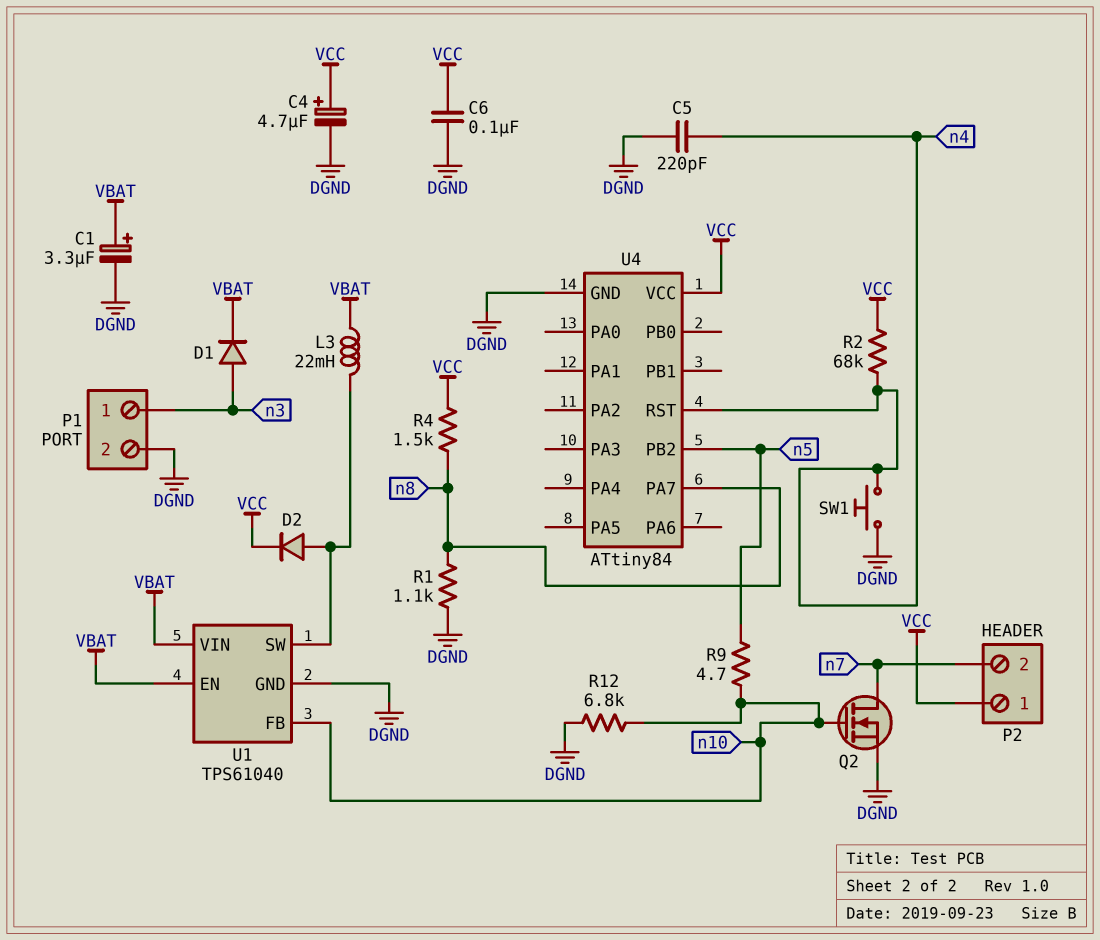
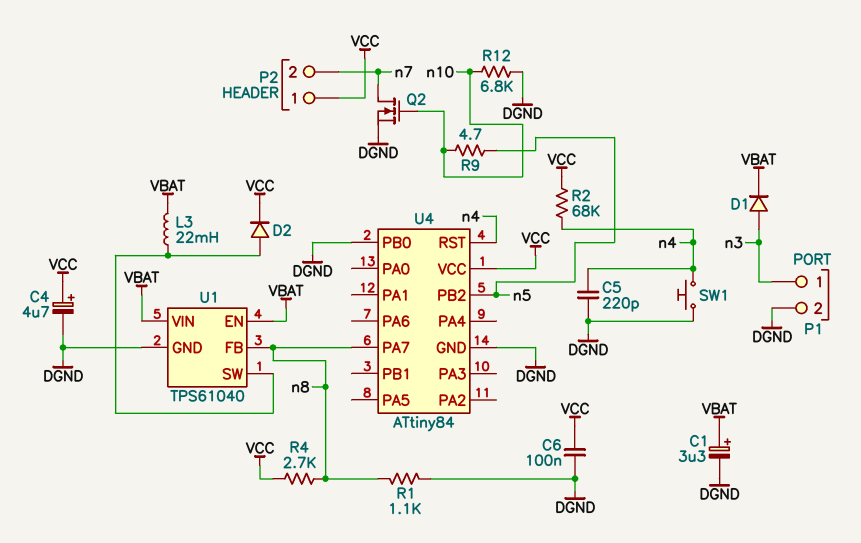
R4: 1.5k (VCC, n8) -> 2.7k (VCC, n8)
U1 pin FB: n10 -> n8
U4 pin PB0: none -> DGND

